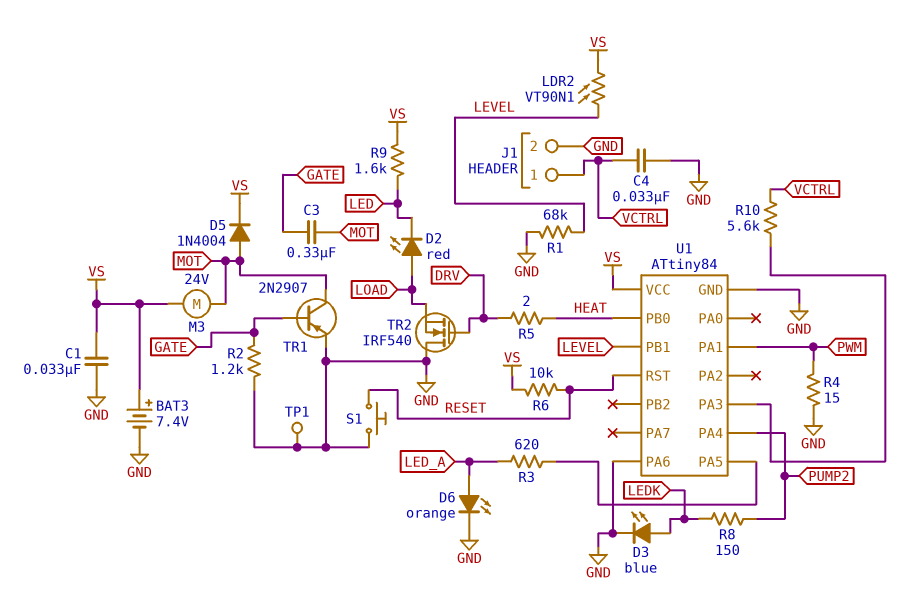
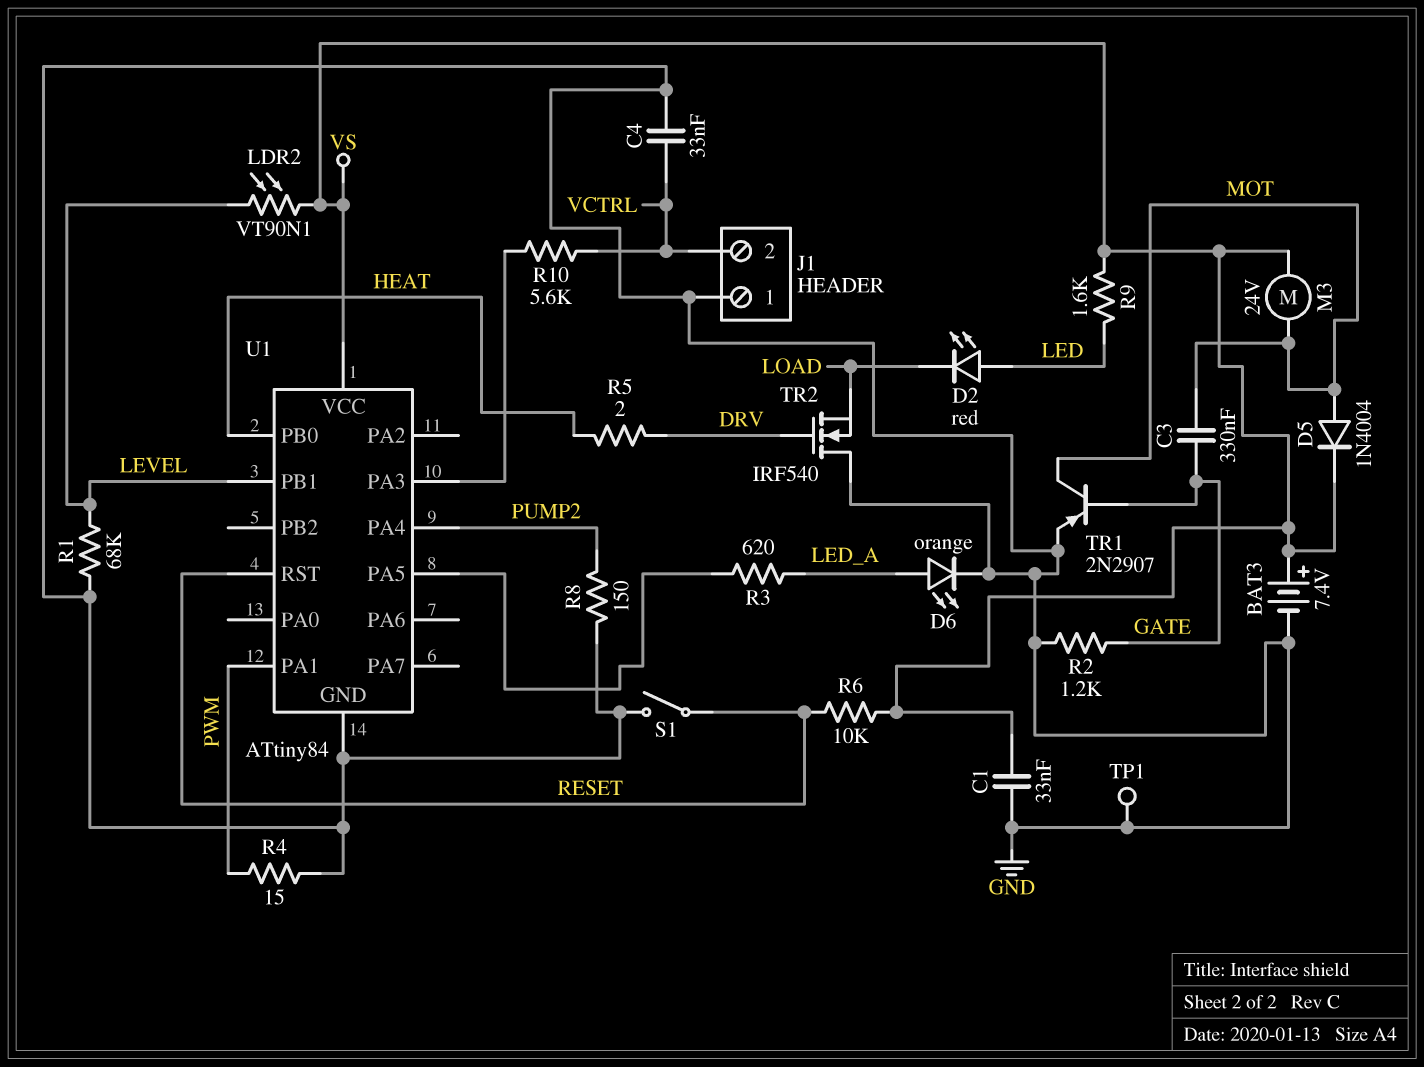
D2: LED red (A LOAD, K LED) -> LED red (A LED, K LOAD)
D3: LED blue (A LEDK, K GND) -> none
J1 pin 1: VCTRL -> GND
J1 pin 2: GND -> VCTRL
R8: 150 (LEDK, PUMP2) -> 150 (GND, PUMP2)
S1: button (GND, RESET) -> switch (GND, RESET)
U1 pin PA6: GND -> none

